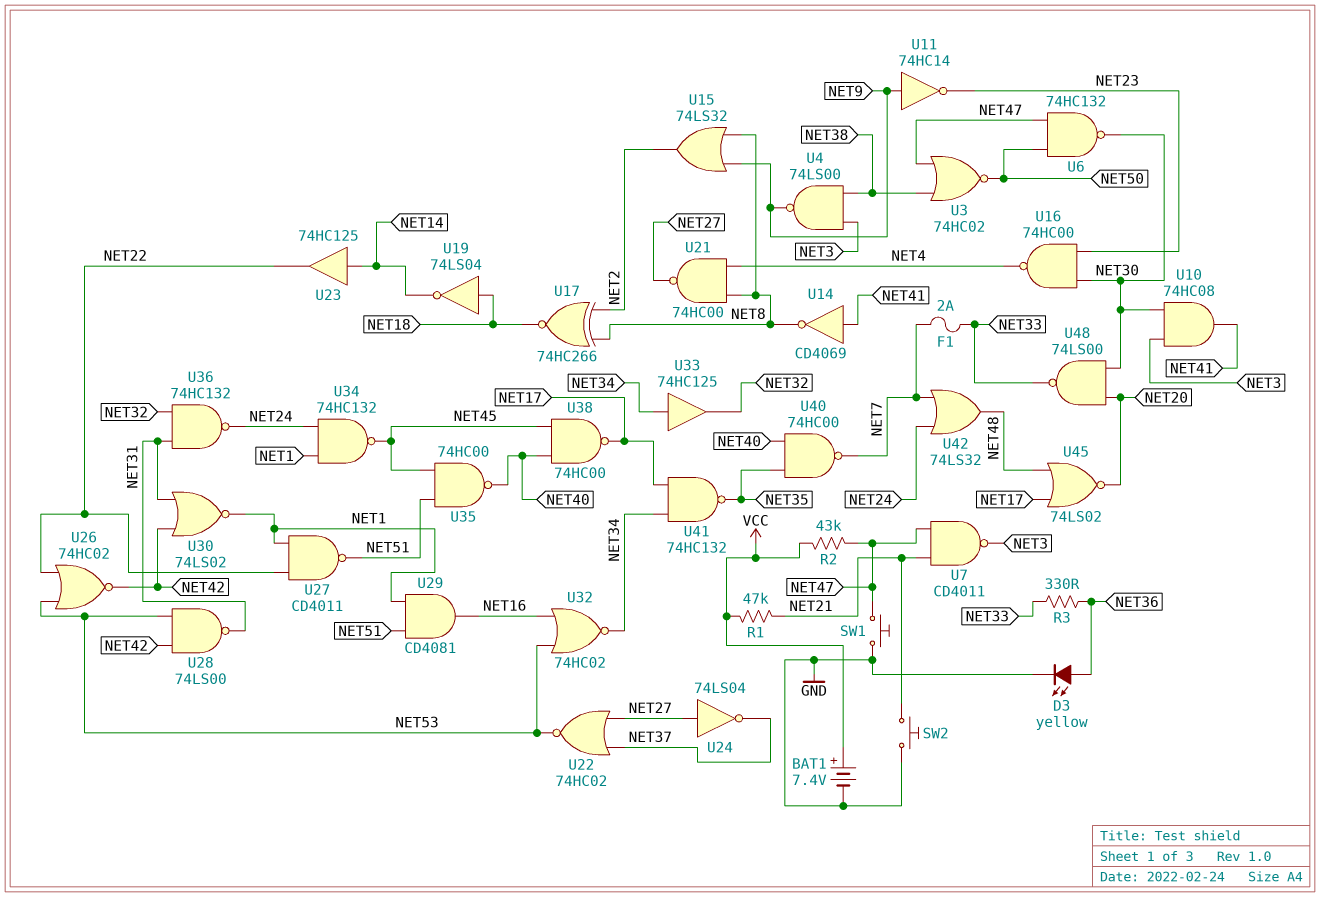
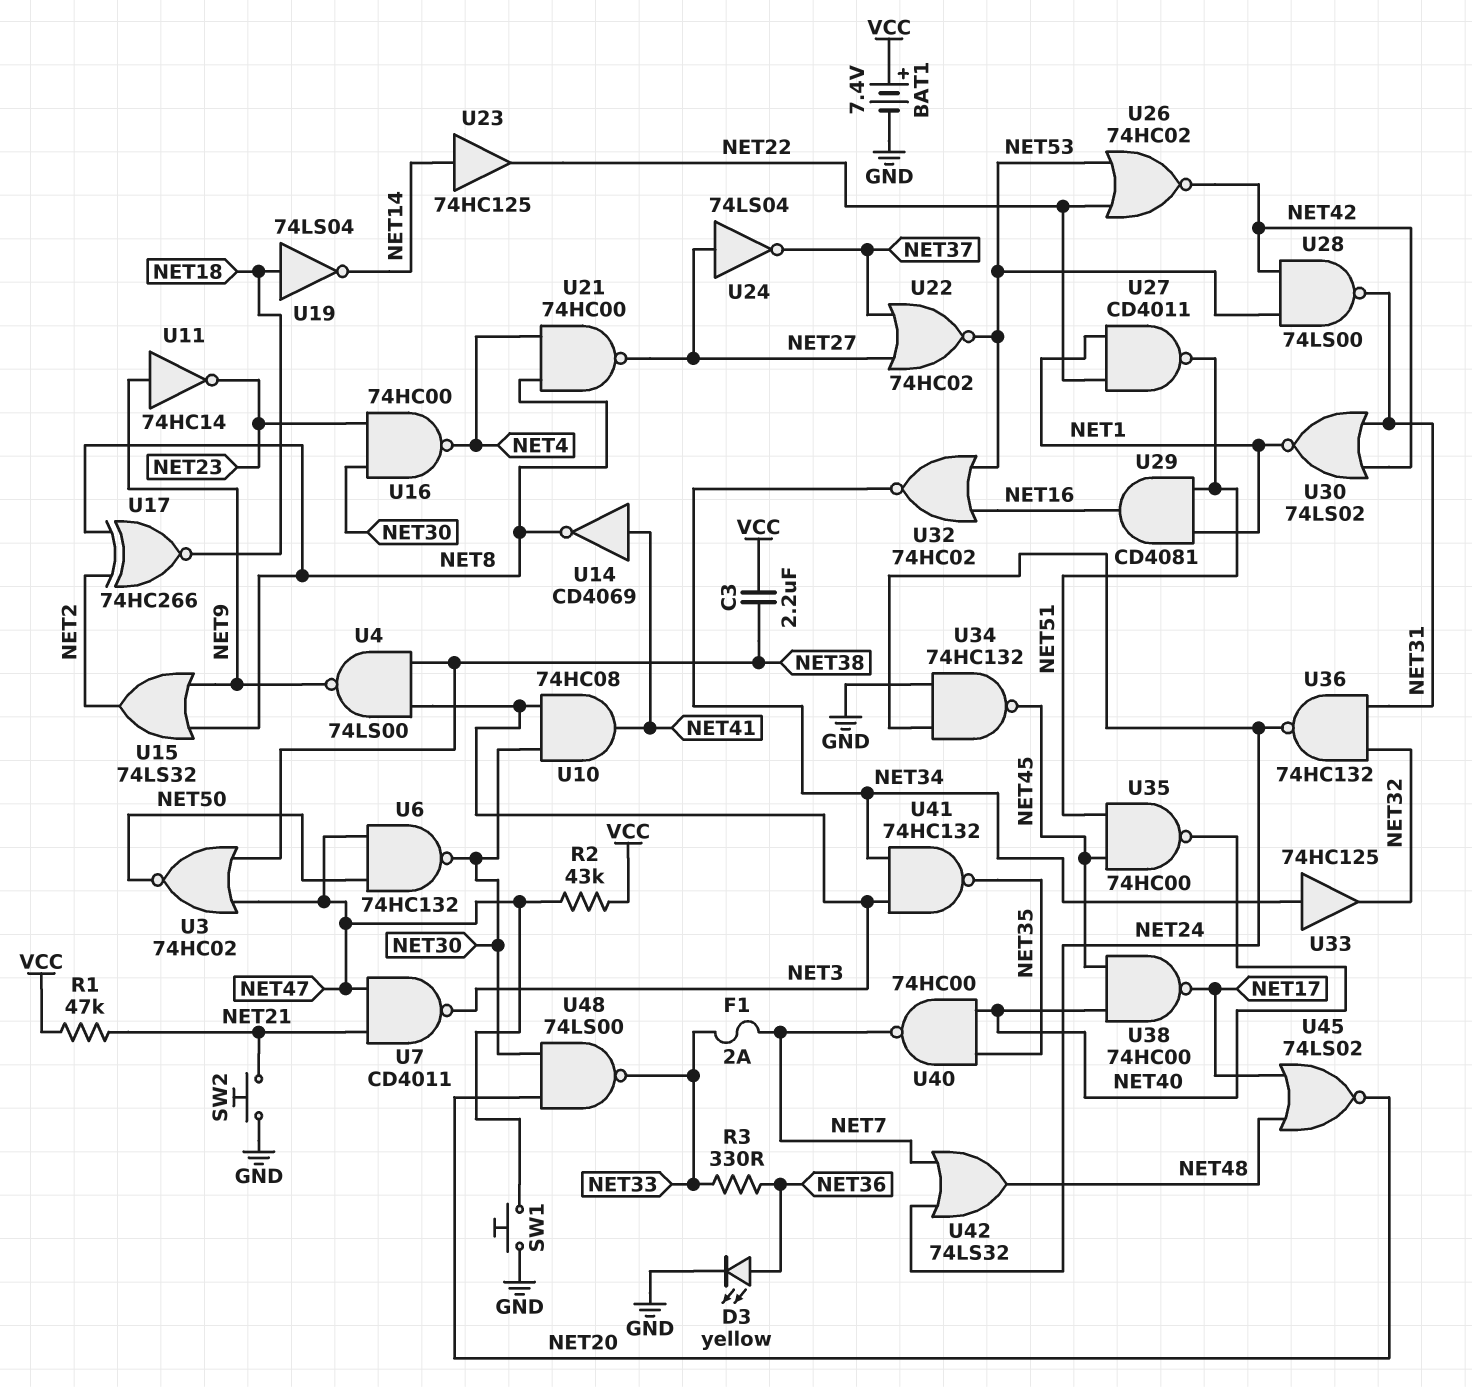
C3: none -> 2.2uF (NET38, VCC)
U34: NAND 74HC132 (in NET1, in NET24, out NET45) -> NAND 74HC132 (in GND, in NET24, out NET45)
U41: NAND 74HC132 (in NET17, in NET34, out NET35) -> NAND 74HC132 (in NET3, in NET34, out NET35)

